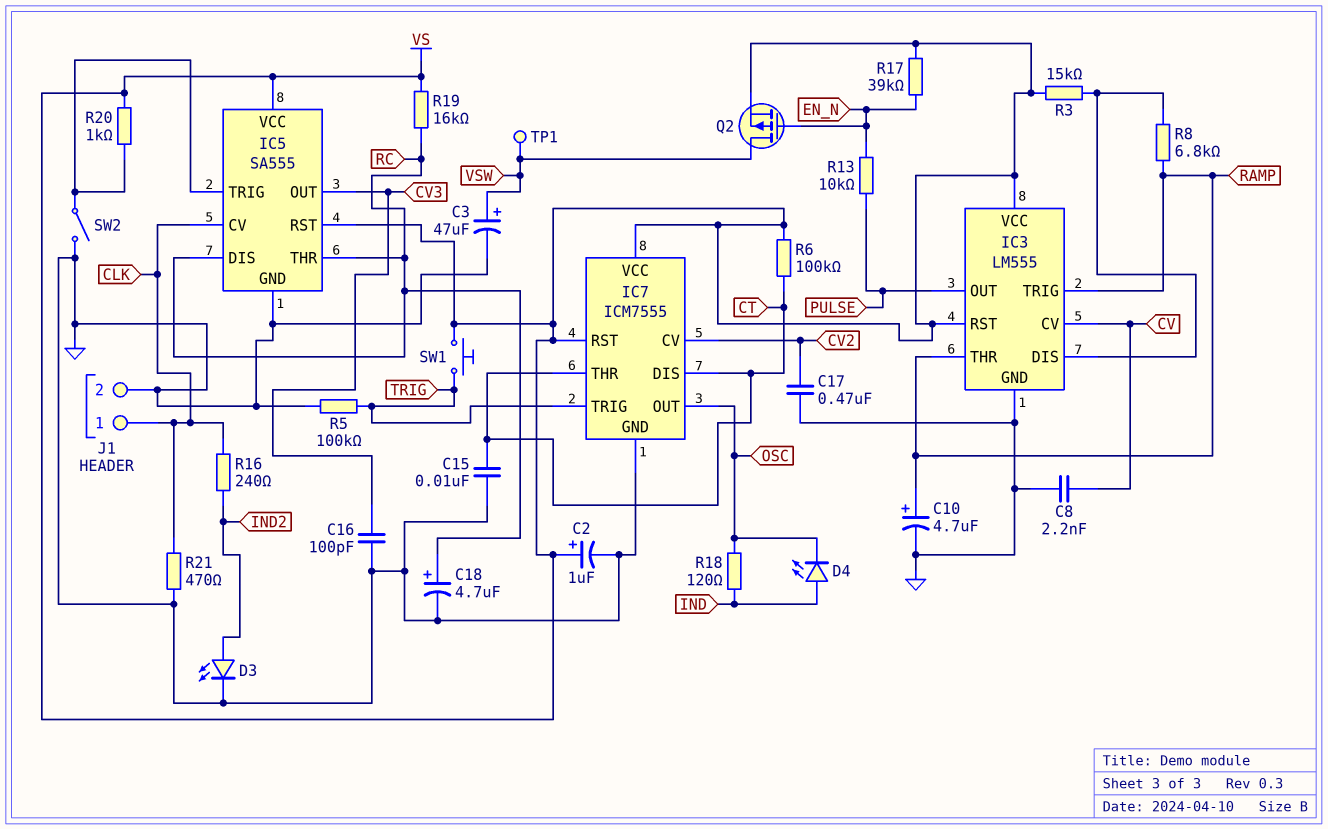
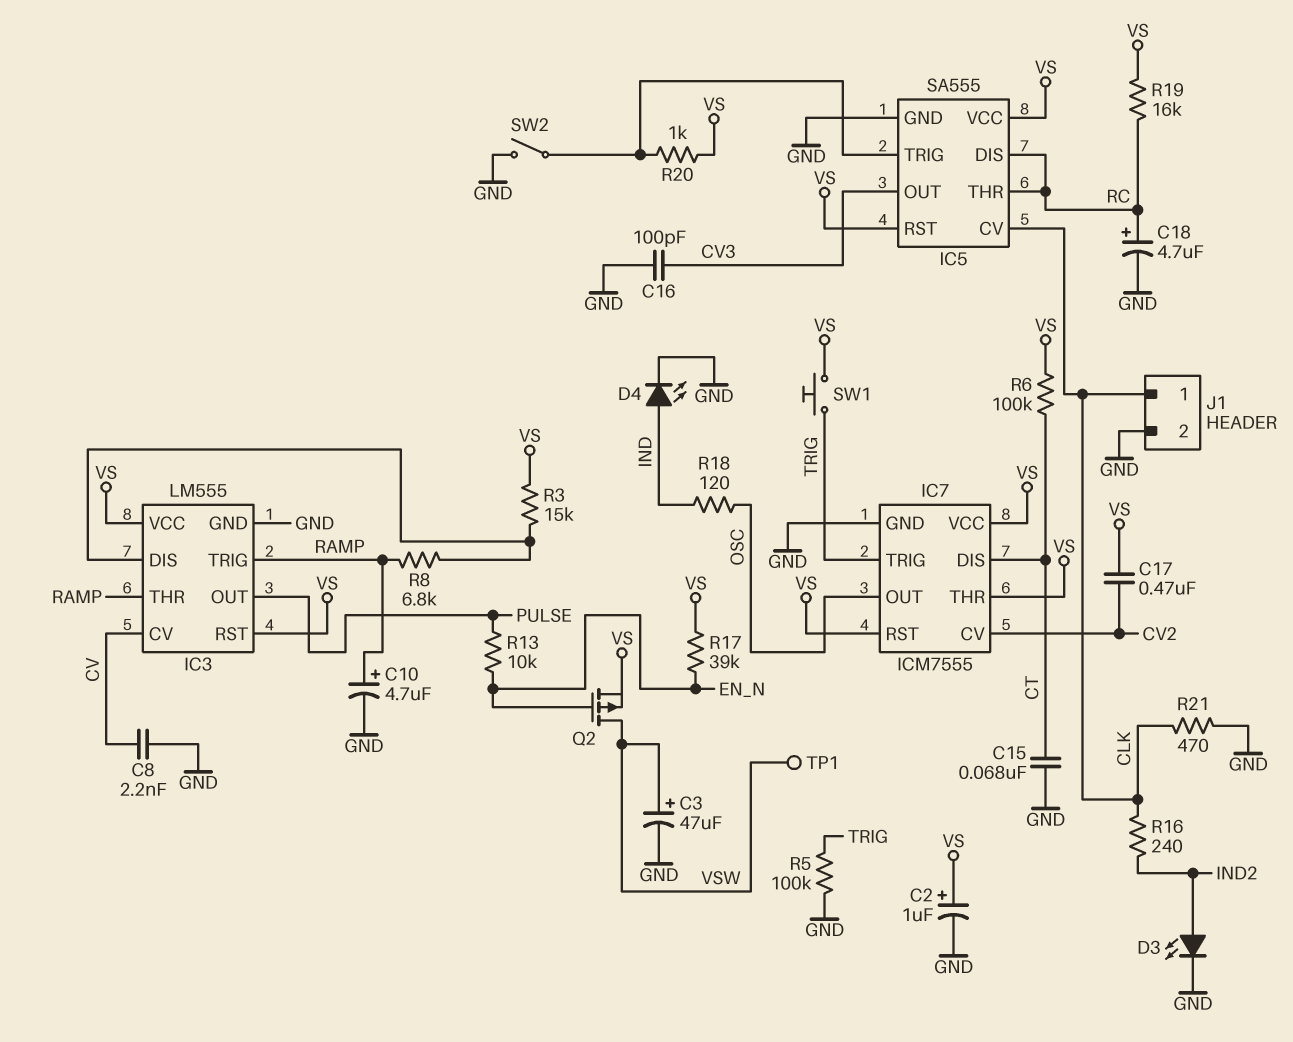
C15: 10nF (CT, GND) -> 68nF (CT, GND)
C17: 470nF (CV2, GND) -> 470nF (CV2, VS)
D4: LED (A IND, K OSC) -> LED (A IND, K GND)
IC7 pin THR: CT -> VS

